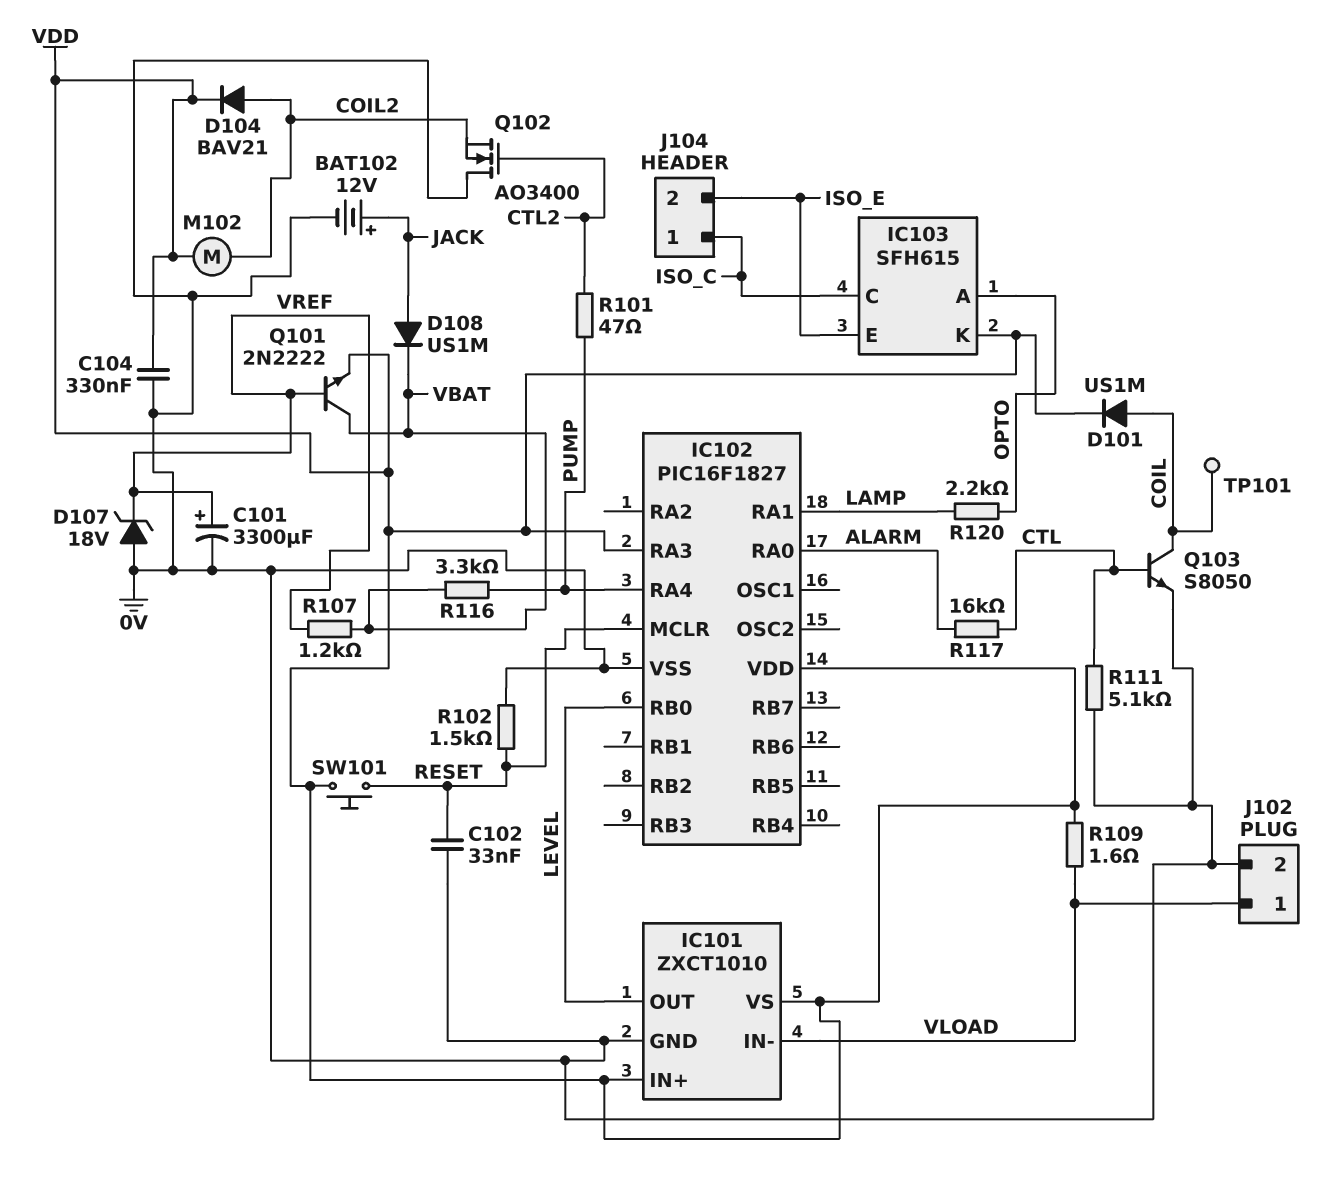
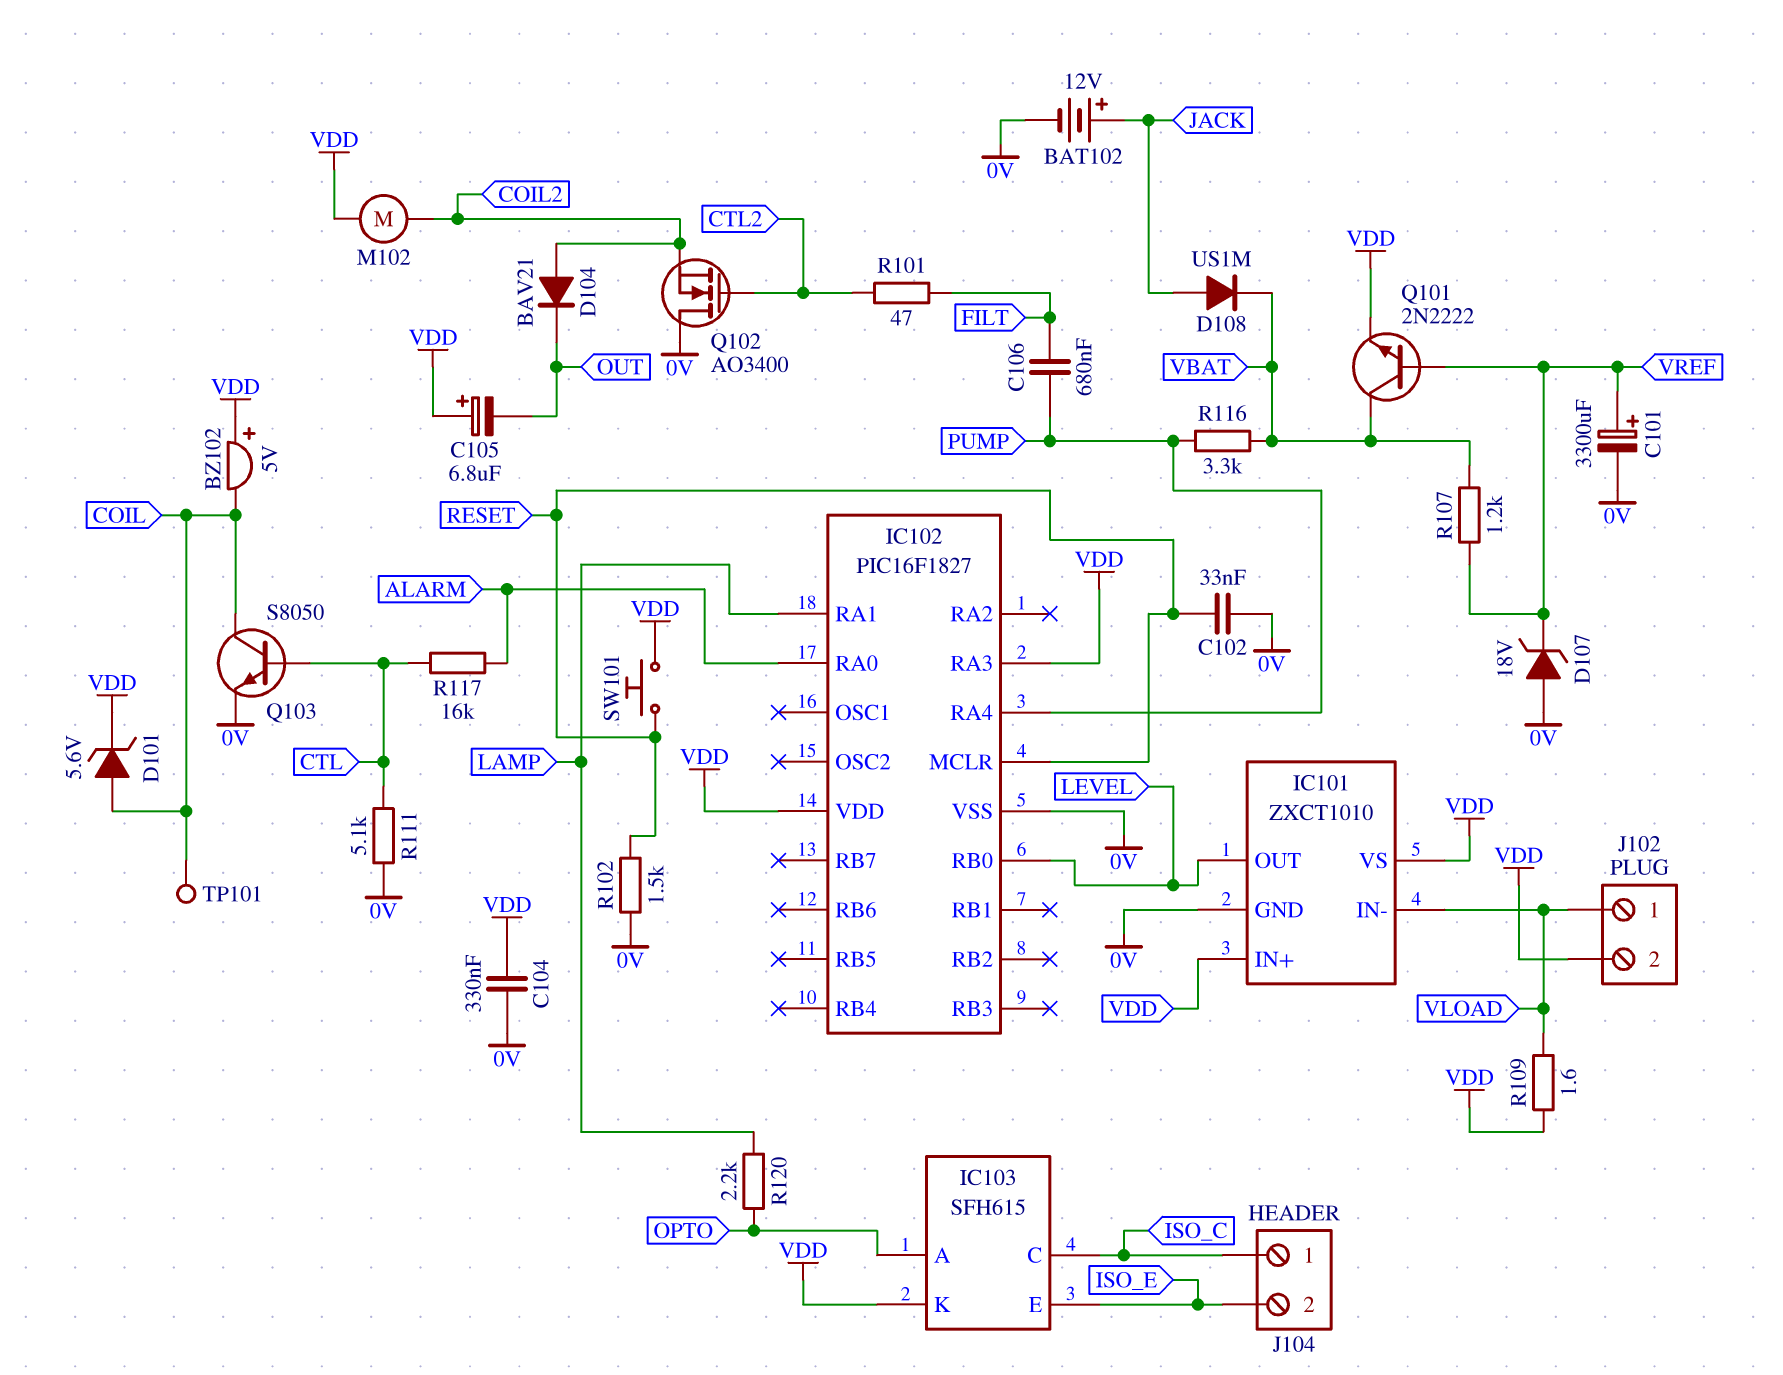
BZ102: none -> buzzer 5V (plus VDD, minus COIL)
C105: none -> 6.8uF (plus VDD, minus OUT)
C106: none -> 680nF (FILT, PUMP)
D101: diode US1M (A COIL, K VDD) -> zener 5.6V (A COIL, K VDD)
D104: diode BAV21 (A COIL2, K VDD) -> diode BAV21 (A COIL2, K OUT)
J102 pin 2: 0V -> VDD
R101: 47 (CTL2, PUMP) -> 47 (CTL2, FILT)

